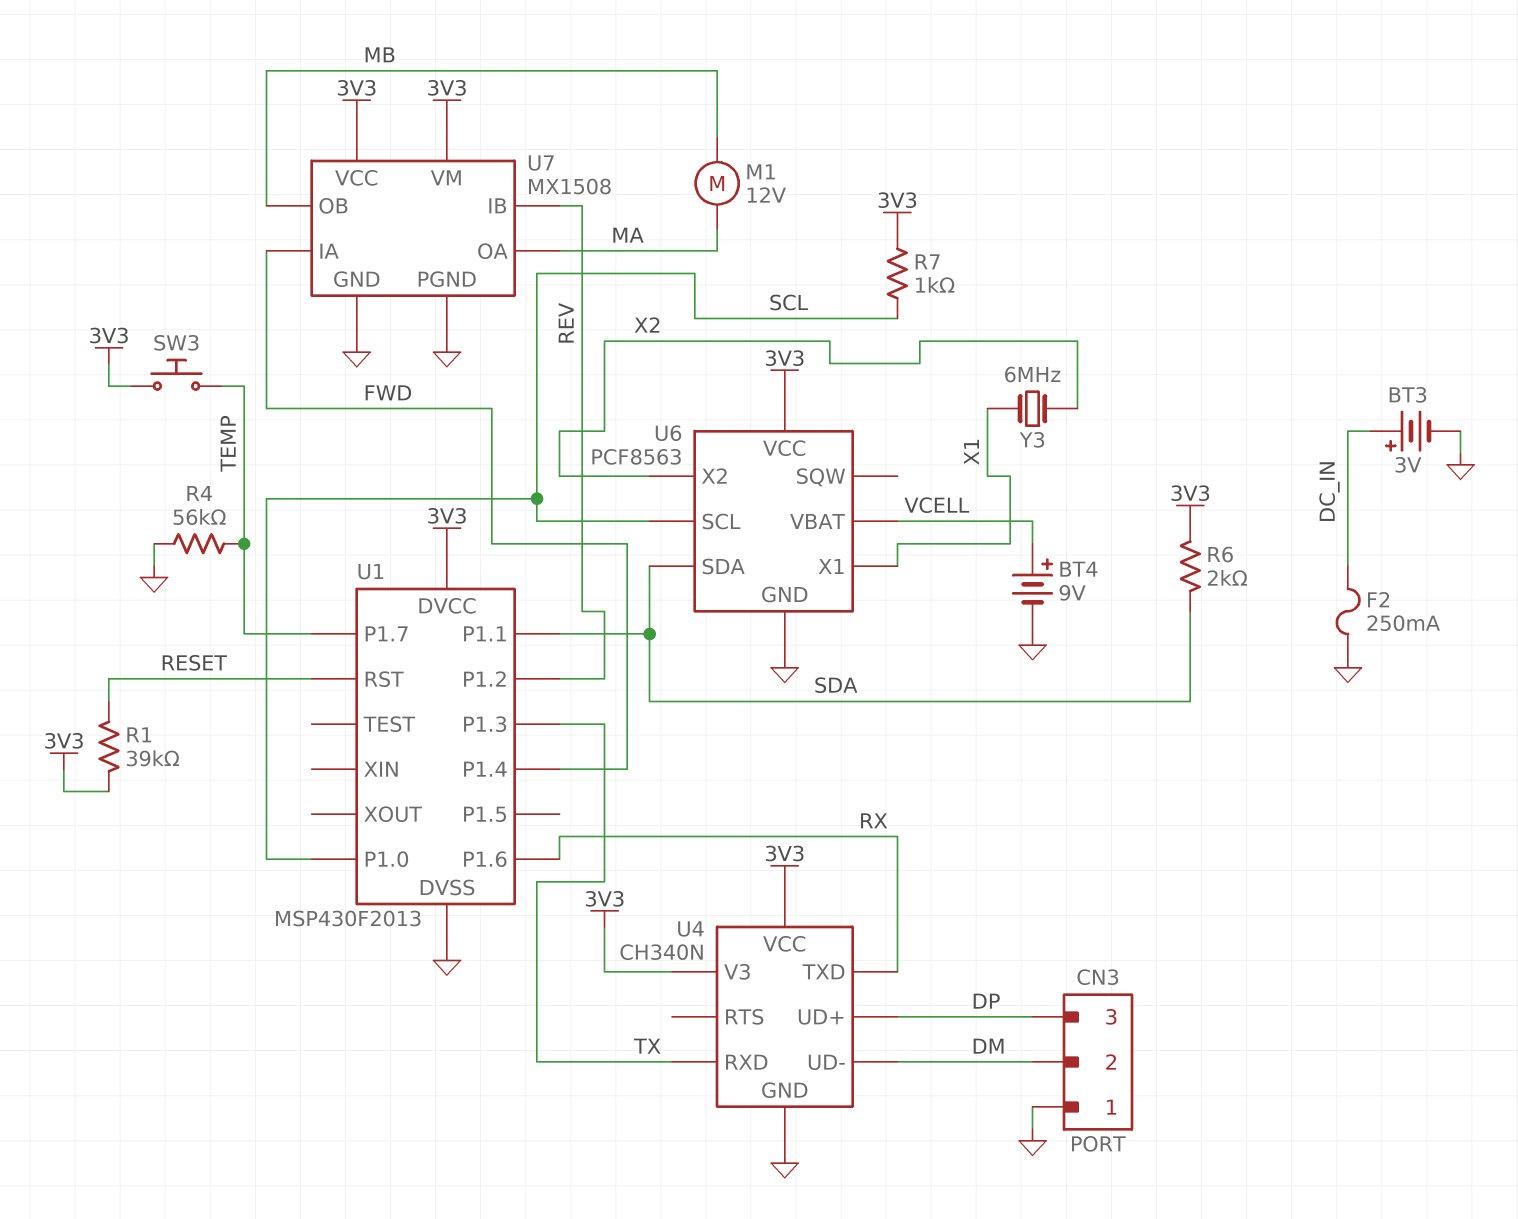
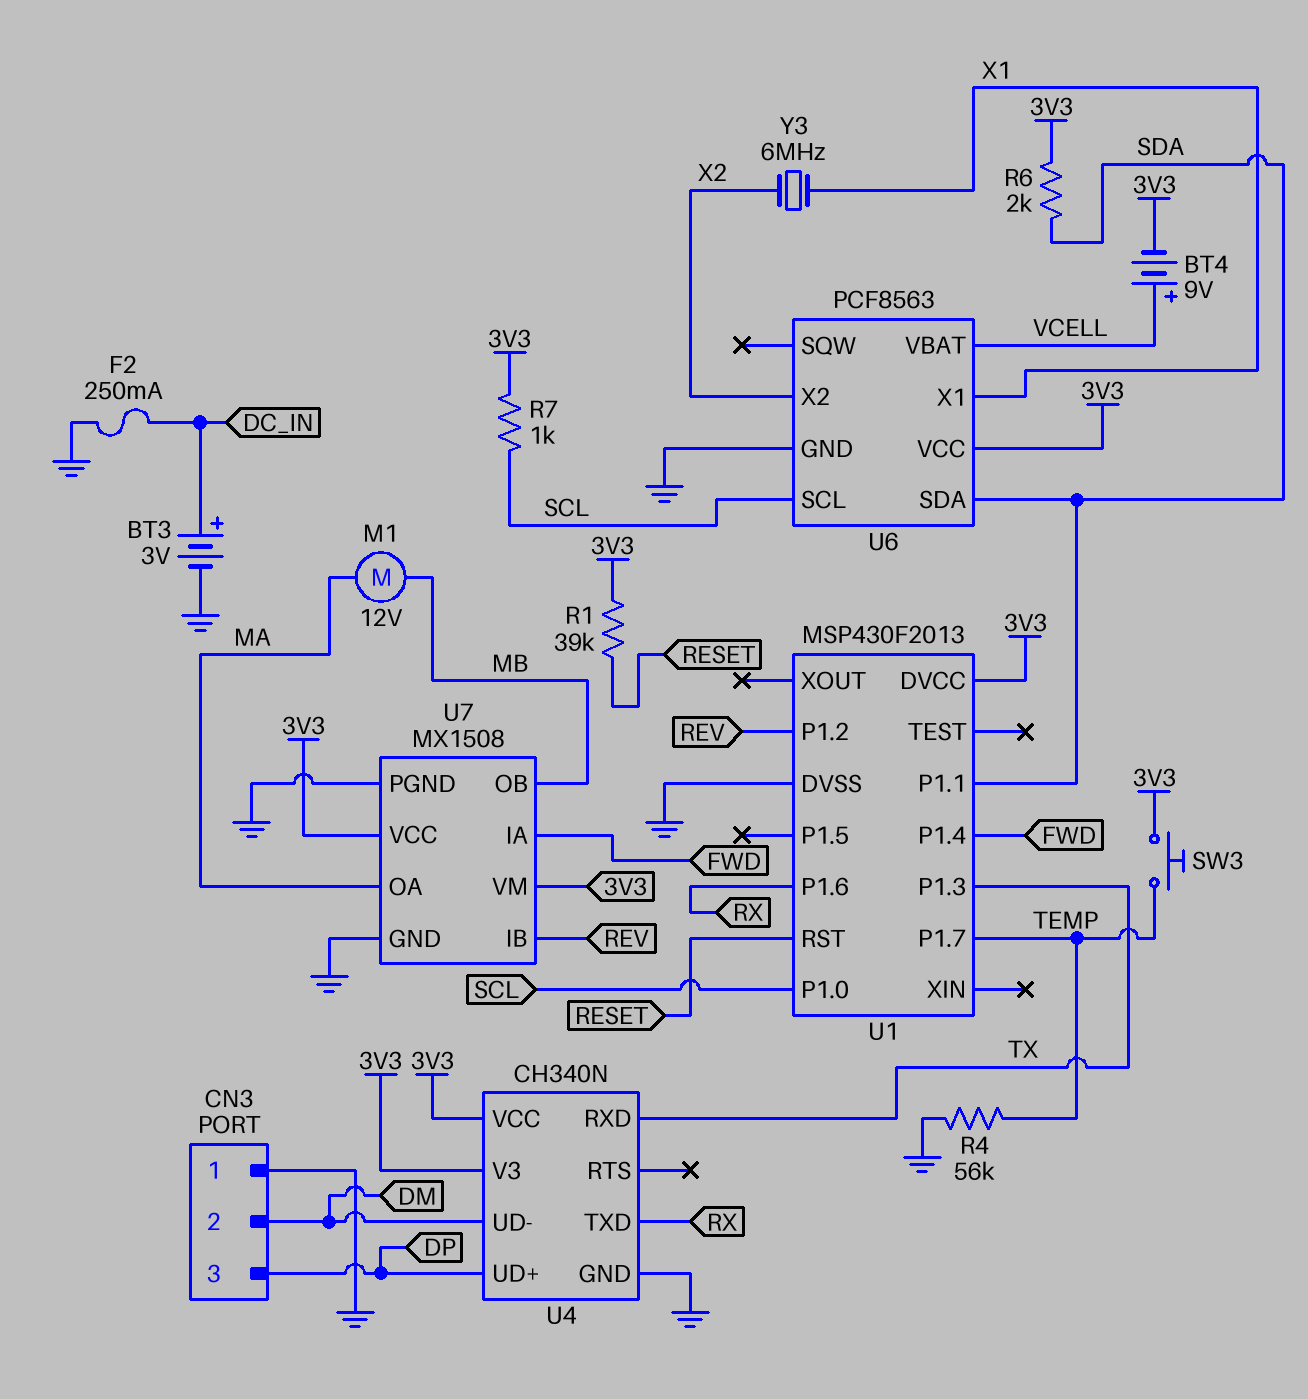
BT4: 9V (plus VCELL, minus GND) -> 9V (plus VCELL, minus 3V3)

